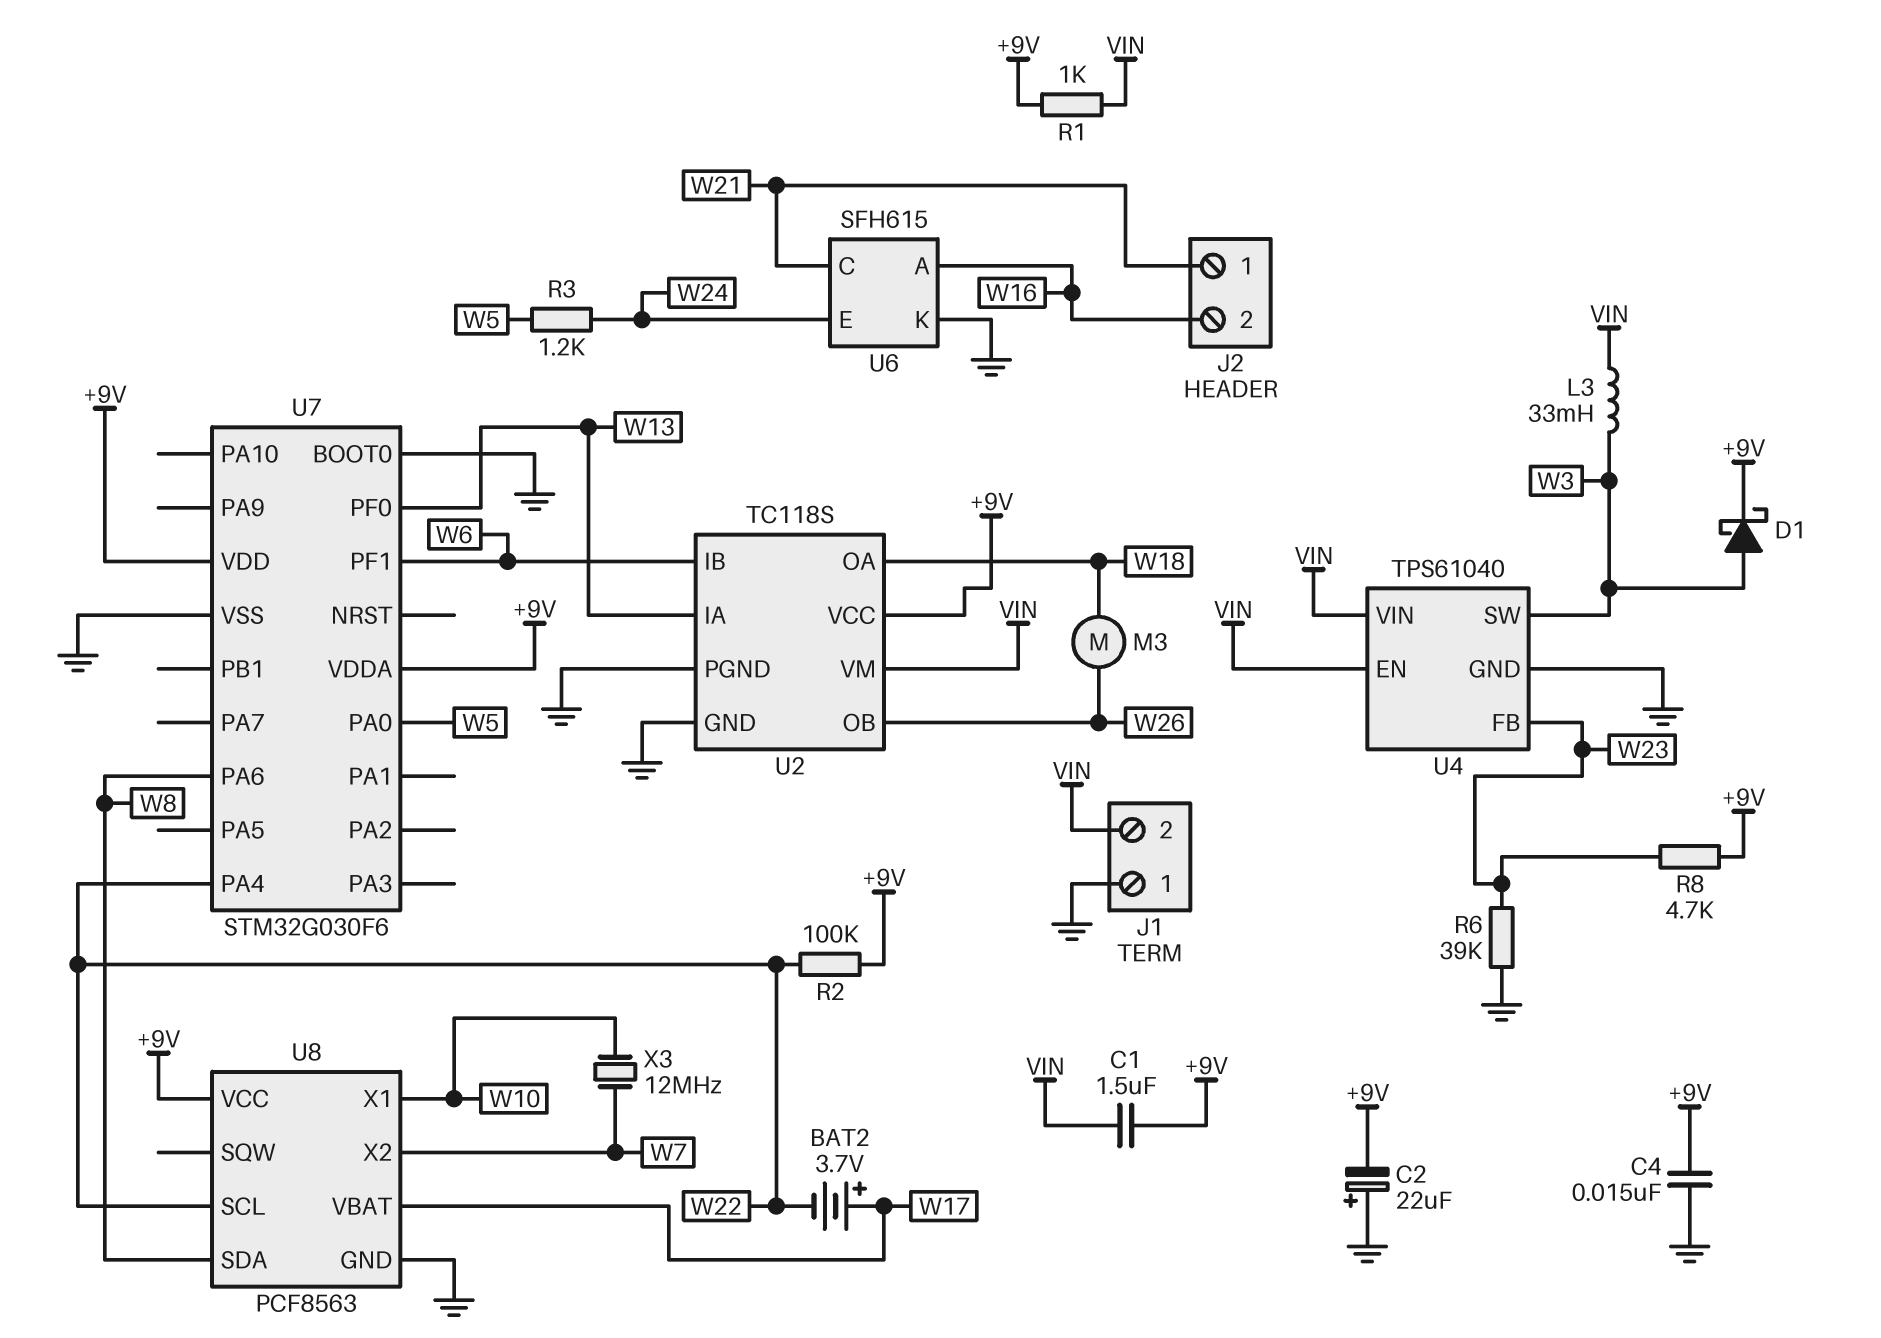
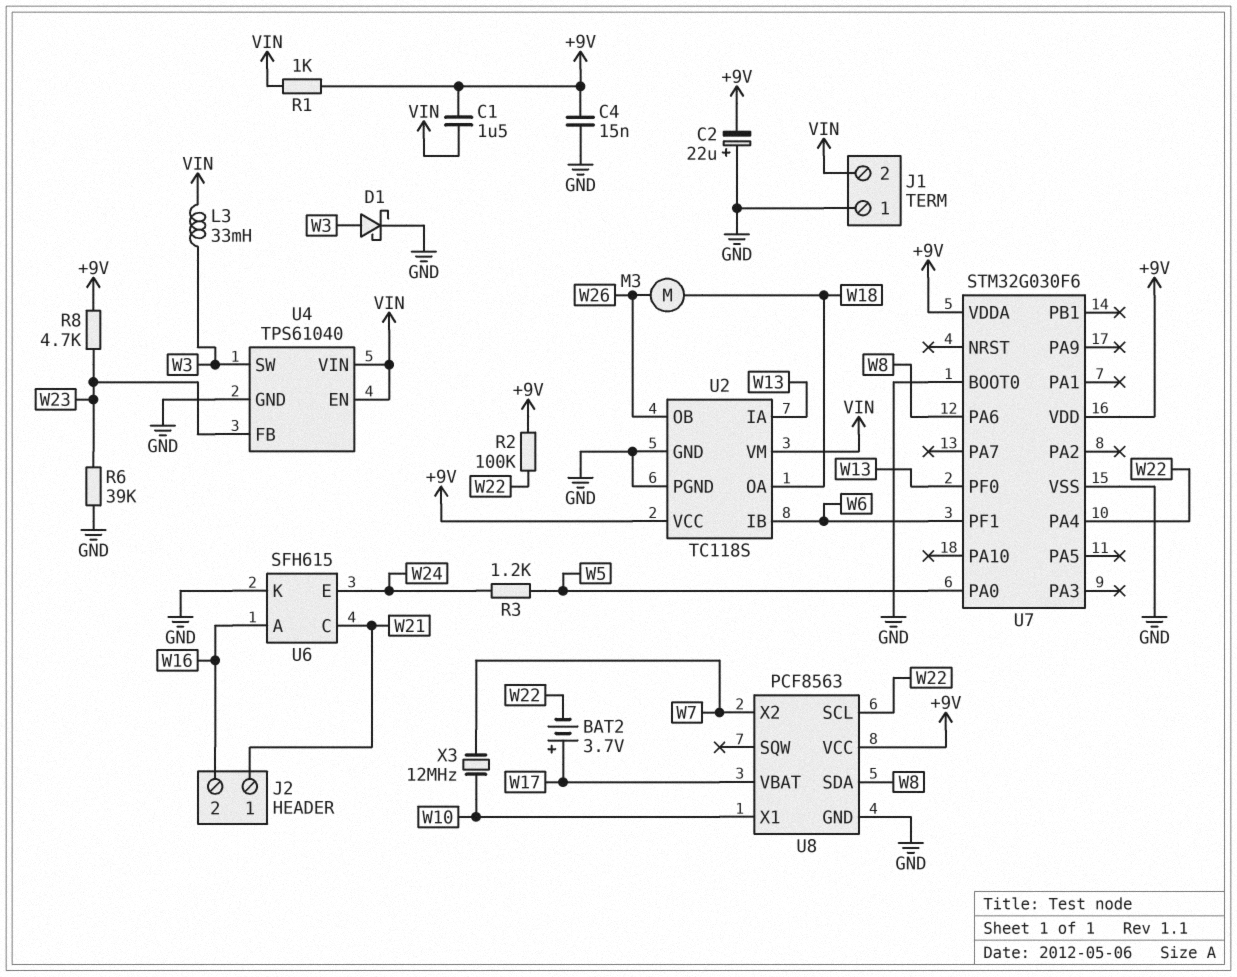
D1: schottky (A W3, K +9V) -> schottky (A W3, K GND)

